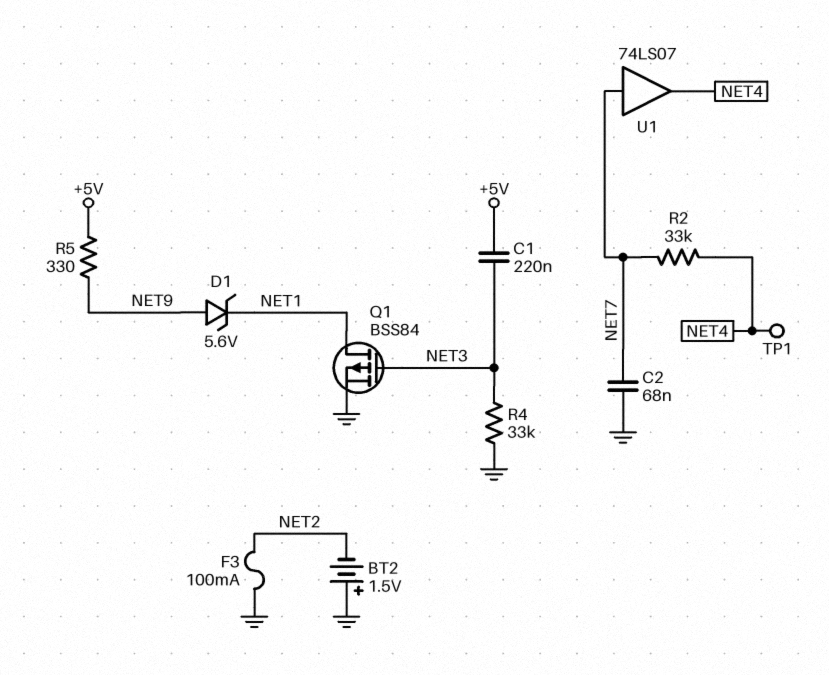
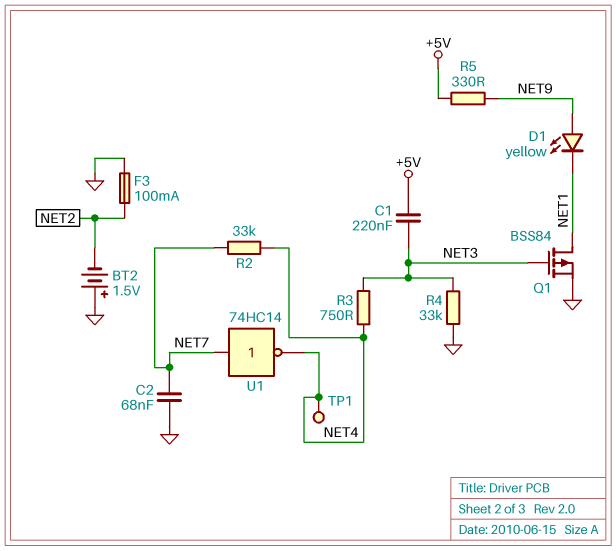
D1: zener 5.6V (A NET9, K NET1) -> LED yellow (A NET9, K NET1)
R3: none -> 750 (NET3, NET4)
U1: buffer 74LS07 (in NET7, out NET4) -> NOT 74HC14 (in NET7, out NET4)

